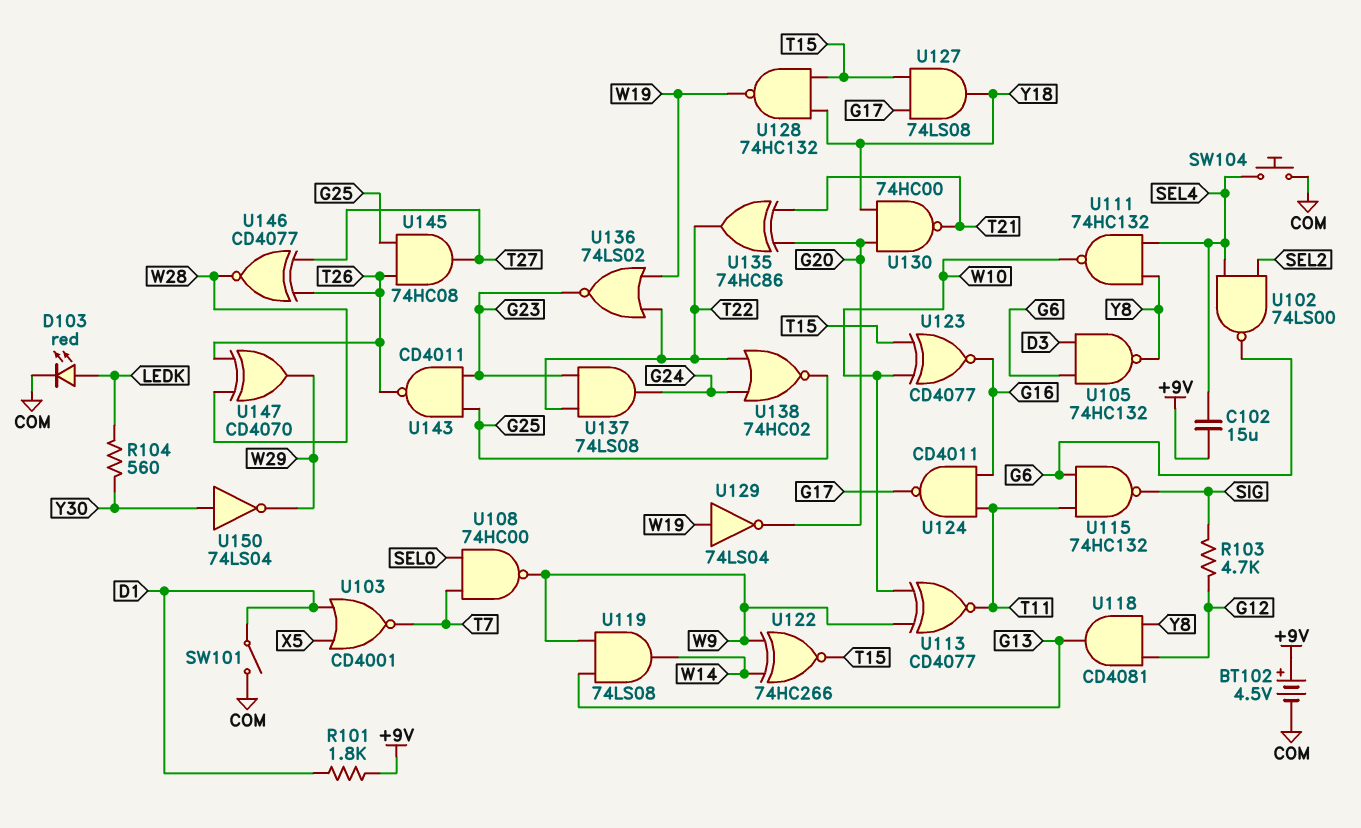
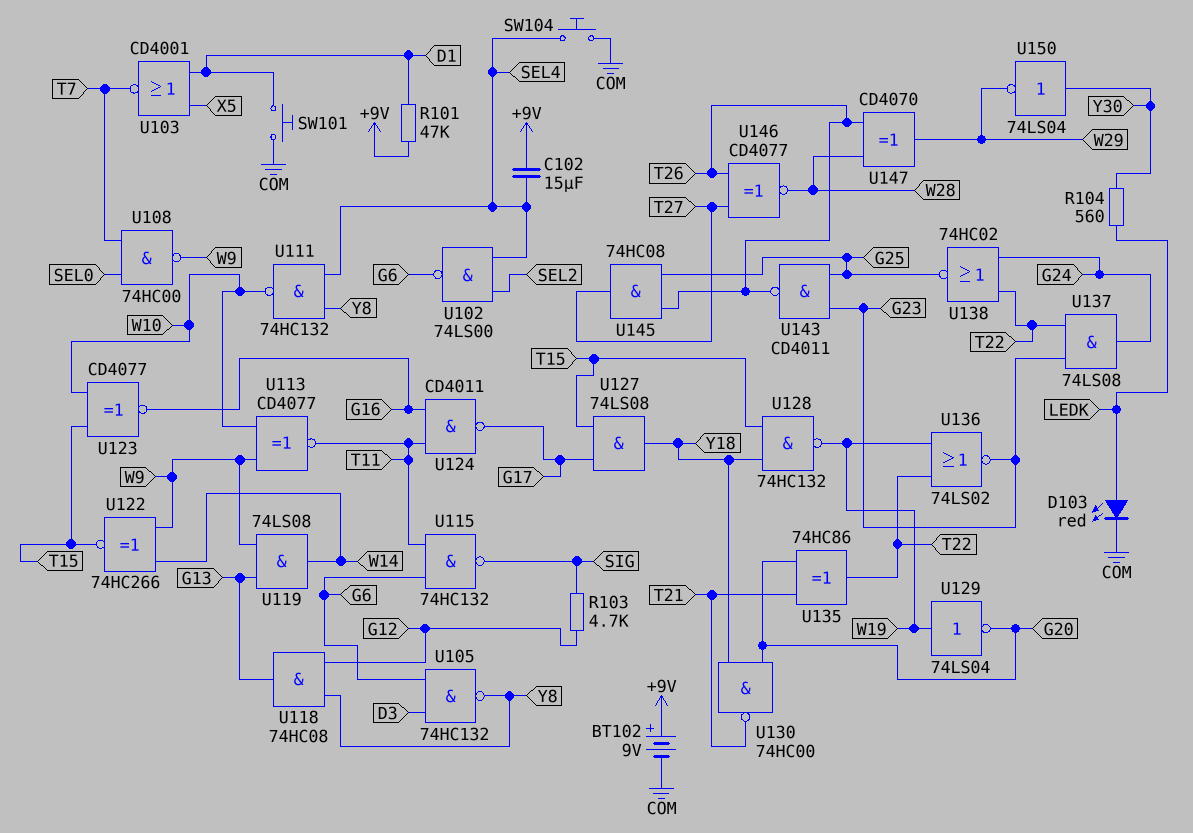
BT102: 4.5V (plus +9V, minus COM) -> 9V (plus +9V, minus COM)
R101: 1.8k (+9V, D1) -> 47k (+9V, D1)
SW101: switch (COM, D1) -> button (COM, D1)
U118: AND CD4081 (in G12, in Y8, out G13) -> AND 74HC08 (in G12, in Y8, out G13)

